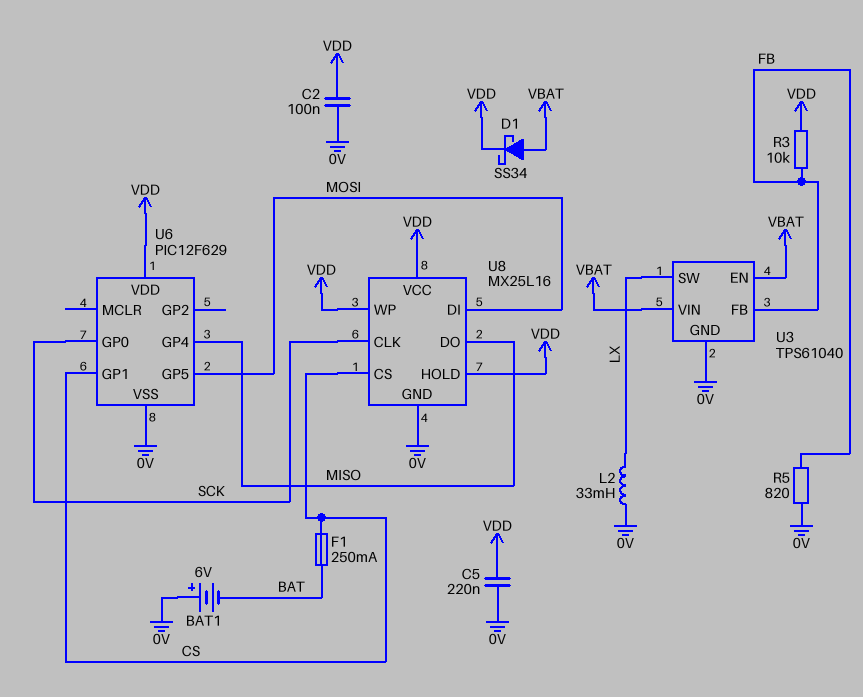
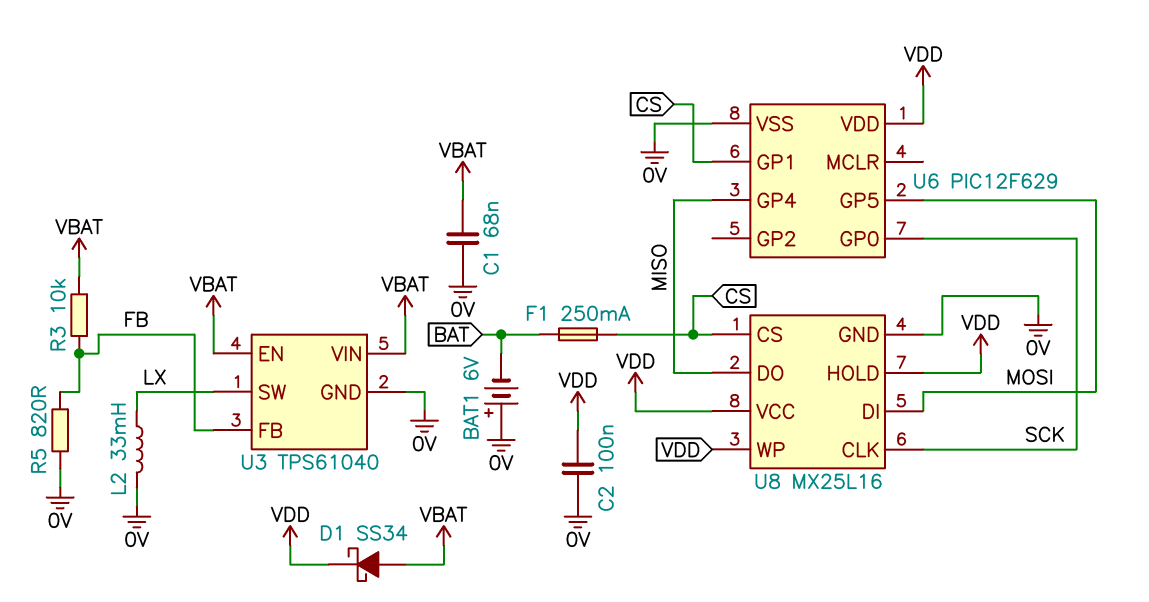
C1: none -> 68nF (0V, VBAT)
C5: 220nF (0V, VDD) -> none
R3: 10k (FB, VDD) -> 10k (FB, VBAT)

